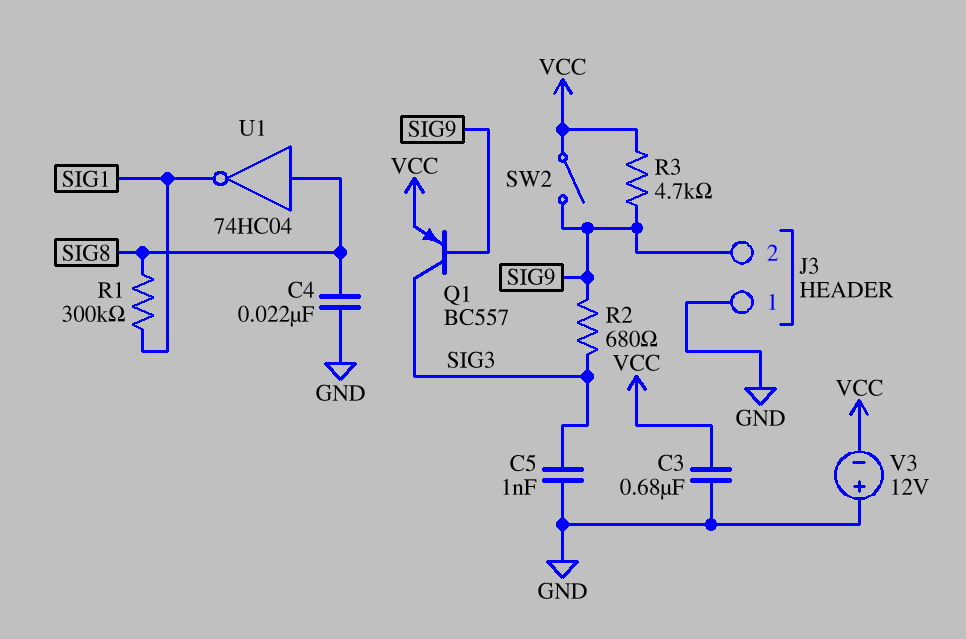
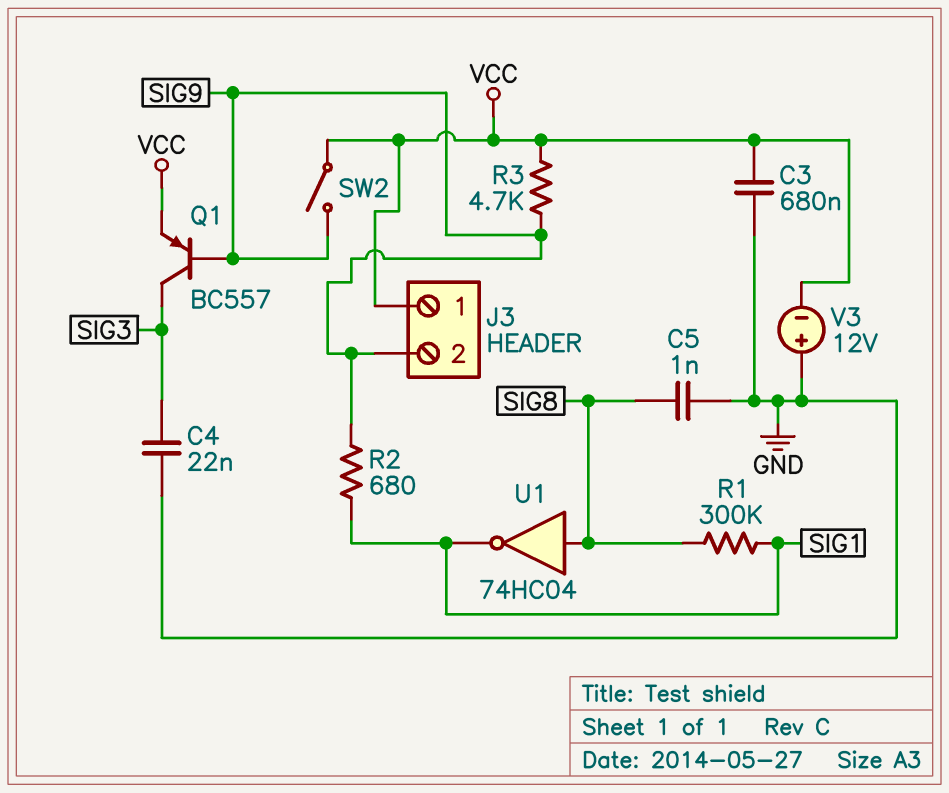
C4: 22nF (GND, SIG8) -> 22nF (GND, SIG3)
C5: 1nF (GND, SIG3) -> 1nF (GND, SIG8)
J3 pin 1: GND -> VCC
R2: 680 (SIG3, SIG9) -> 680 (SIG1, SIG9)

